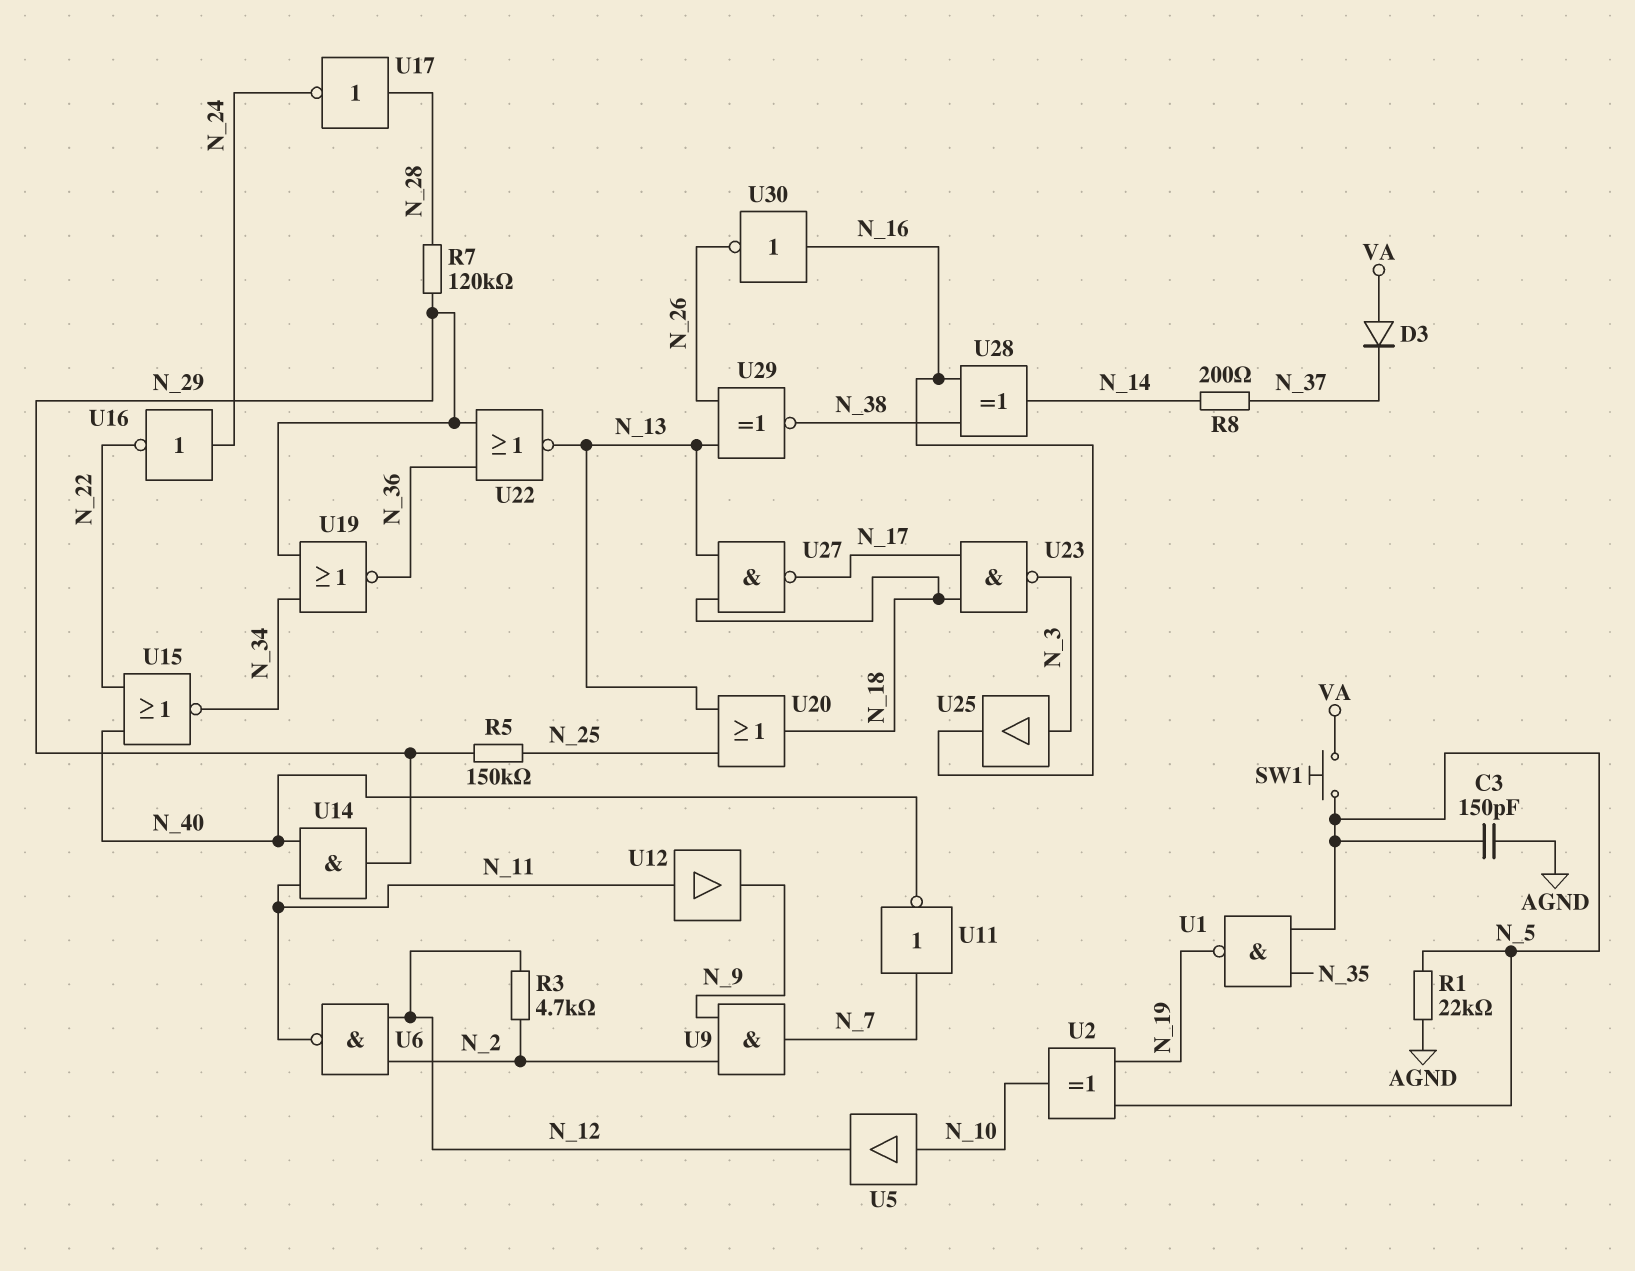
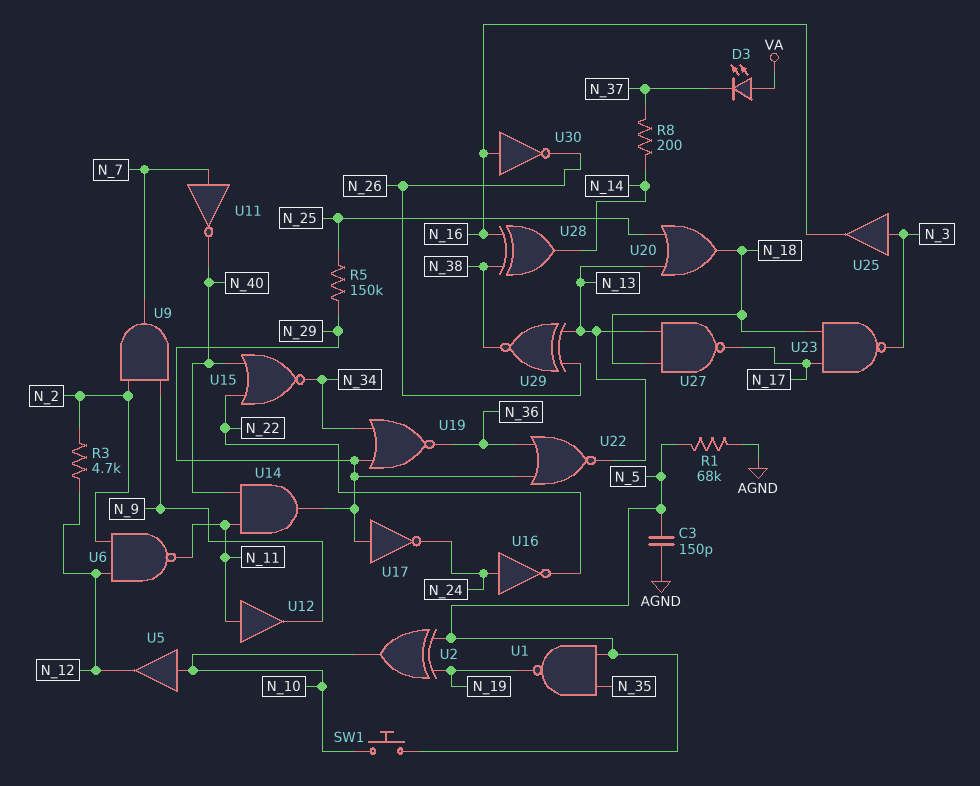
D3: diode (A VA, K N_37) -> LED (A VA, K N_37)
R1: 22k (AGND, N_5) -> 68k (AGND, N_5)
R7: 120k (N_28, N_29) -> none
SW1: button (N_5, VA) -> button (N_5, N_10)
U17: NOT (in N_28, out N_24) -> NOT (in N_29, out N_24)

